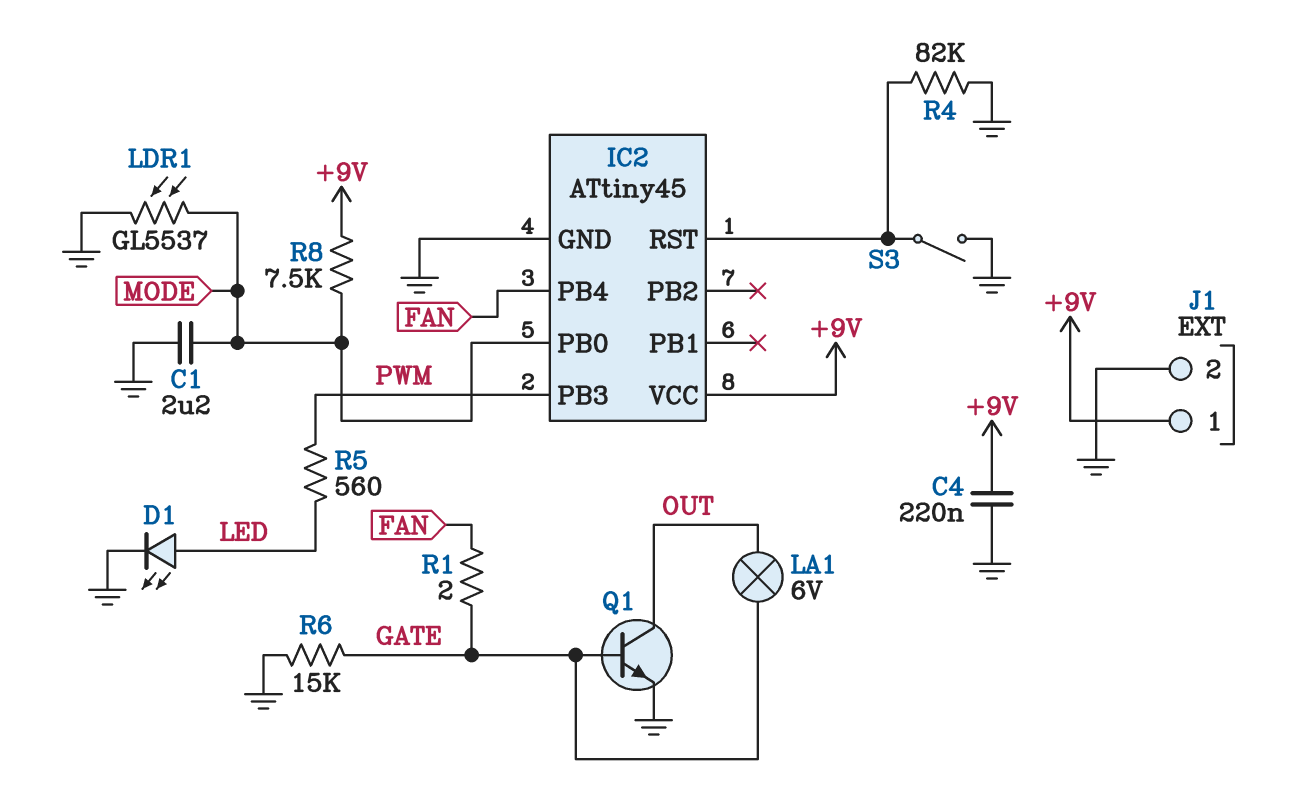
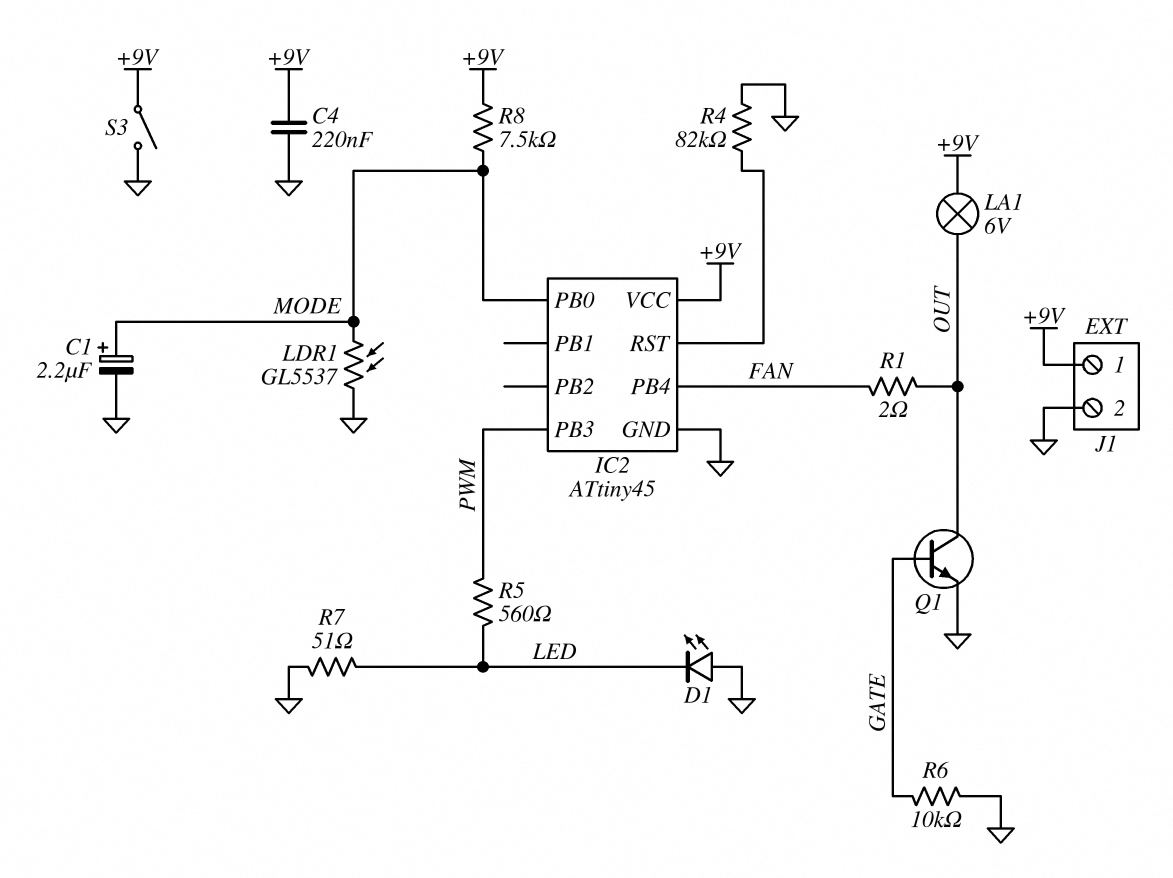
C1: 2.2uF (GND, MODE) -> 2.2uF (plus MODE, minus GND)
D1: LED (A LED, K GND) -> LED (A GND, K LED)
LA1: lamp 6V (GATE, OUT) -> lamp 6V (+9V, OUT)
R1: 2 (FAN, GATE) -> 2 (FAN, OUT)
R6: 15k (GATE, GND) -> 10k (GATE, GND)
R7: none -> 51 (GND, LED)
S3: switch (GND, IC2/RST) -> switch (+9V, GND)

